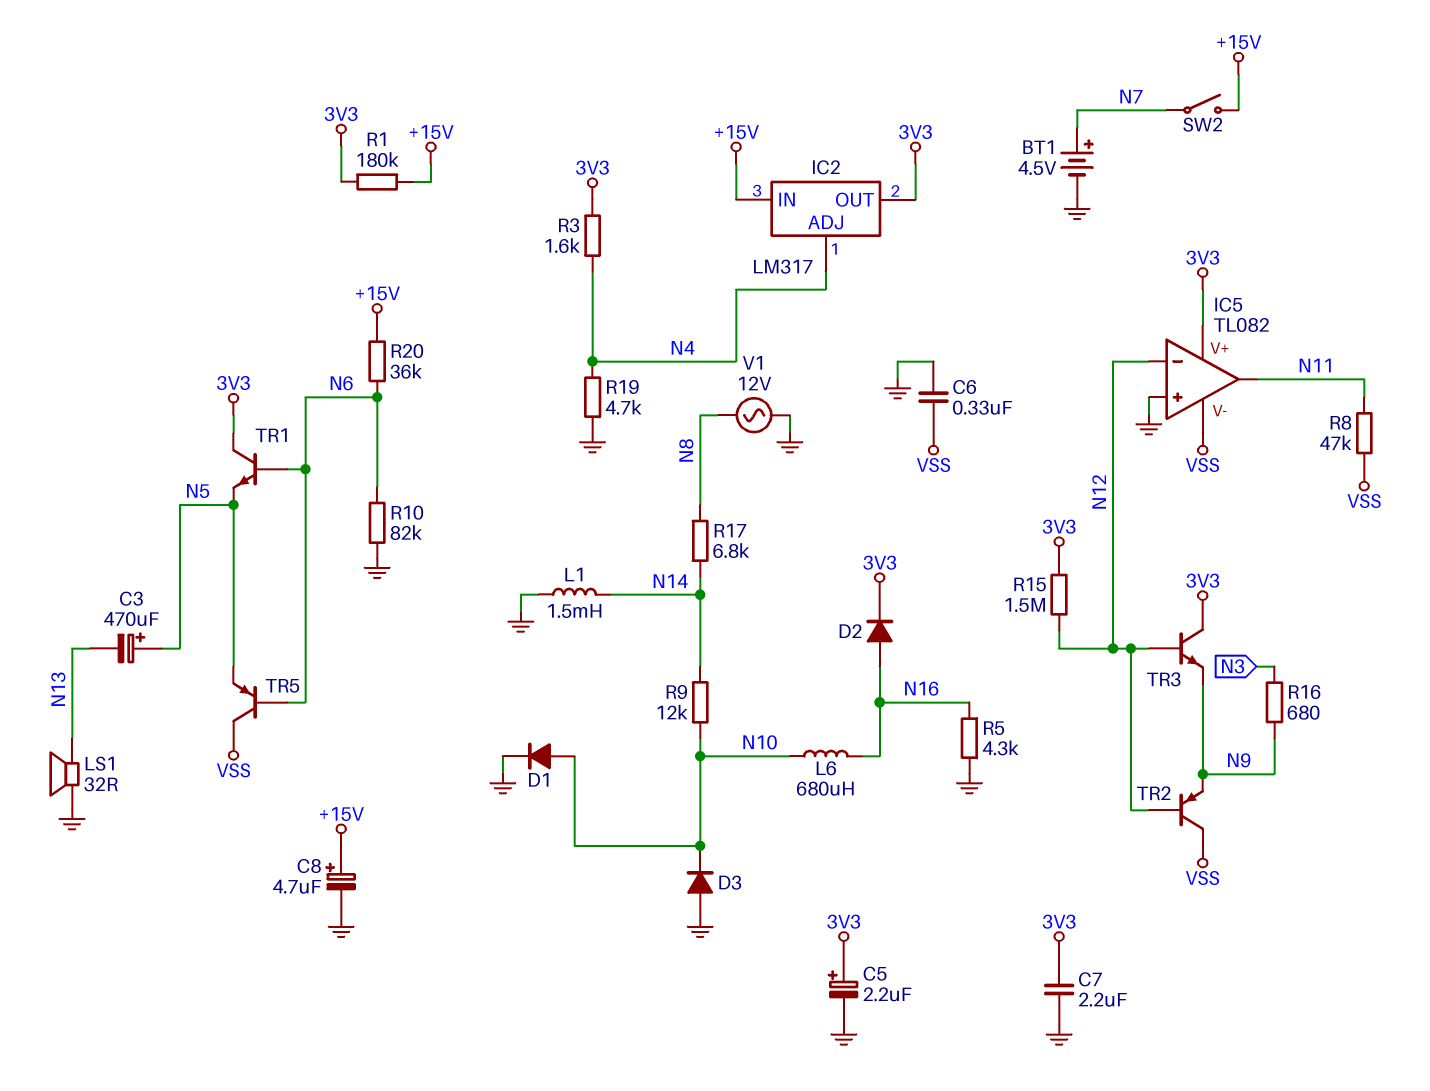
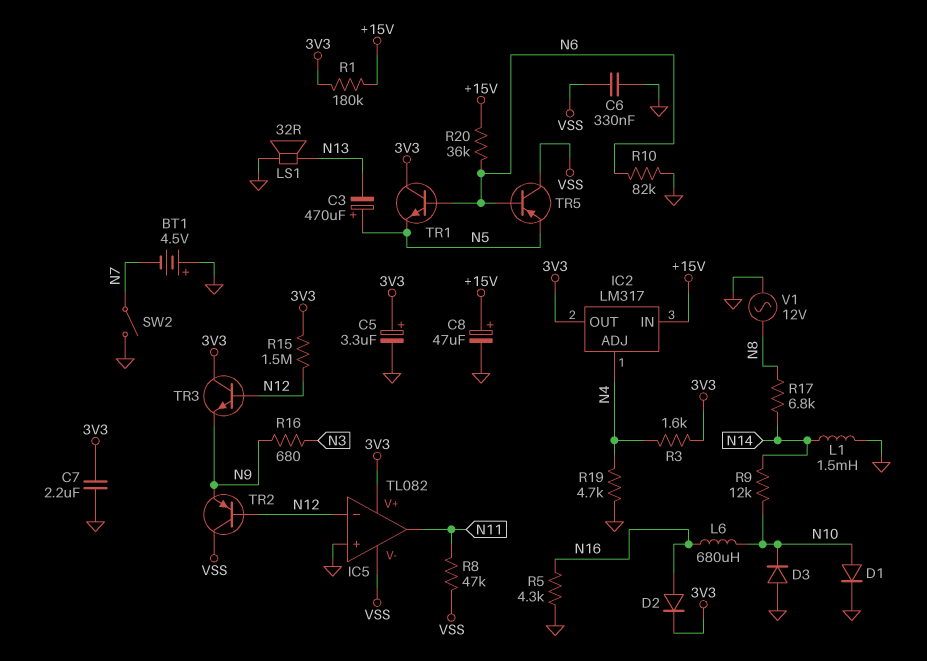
BT1: 4.5V (plus N7, minus GND) -> 4.5V (plus GND, minus N7)
C5: 2.2uF (plus 3V3, minus GND) -> 3.3uF (plus 3V3, minus GND)
C8: 4.7uF (plus +15V, minus GND) -> 47uF (plus +15V, minus GND)
SW2: switch (+15V, N7) -> switch (GND, N7)

